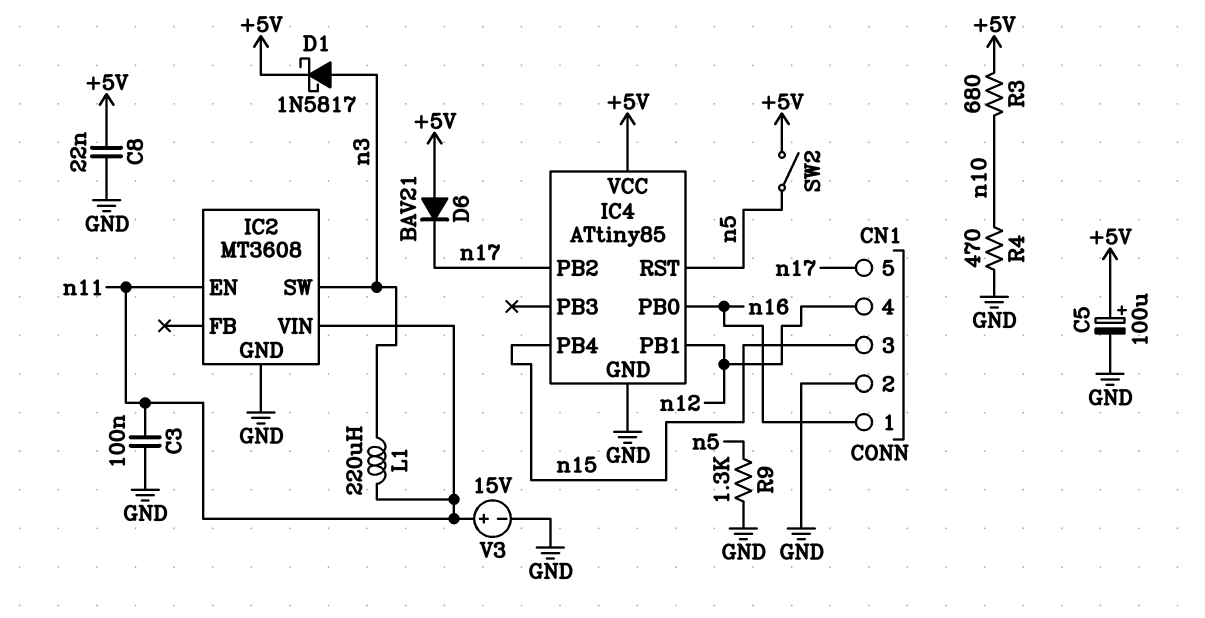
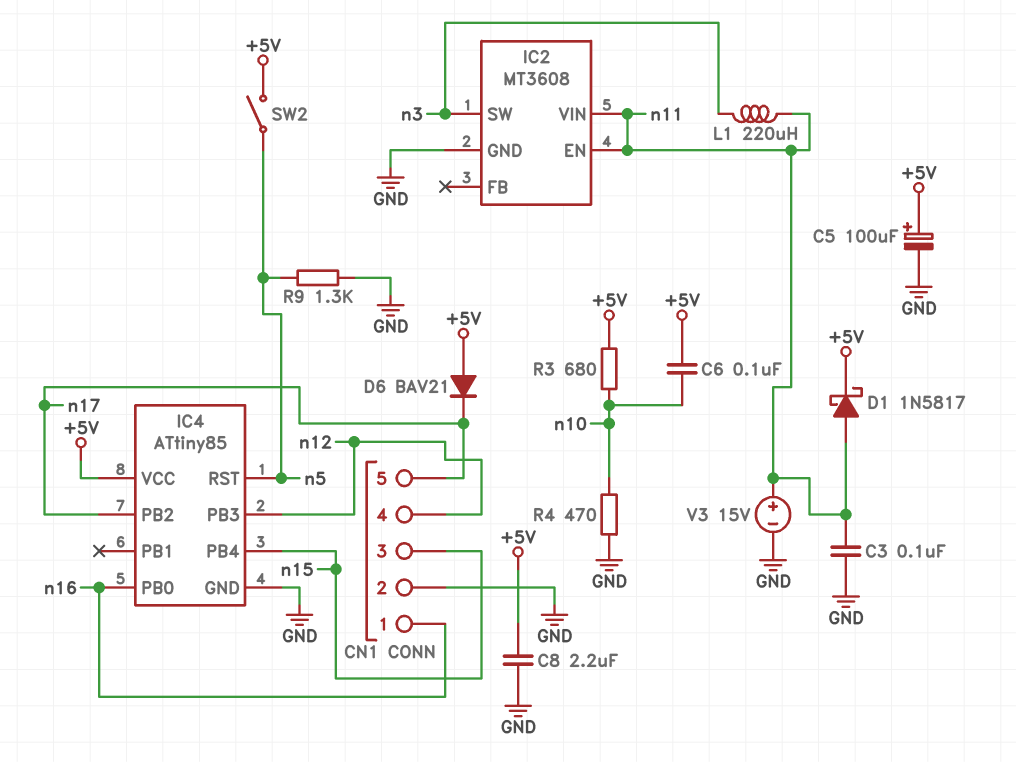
C6: none -> 100nF (+5V, n10)
C8: 22nF (+5V, GND) -> 2.2uF (+5V, GND)
D1: schottky 1N5817 (A n3, K +5V) -> schottky 1N5817 (A n11, K +5V)
IC4 pin PB1: n12 -> none
IC4 pin PB3: none -> n12

